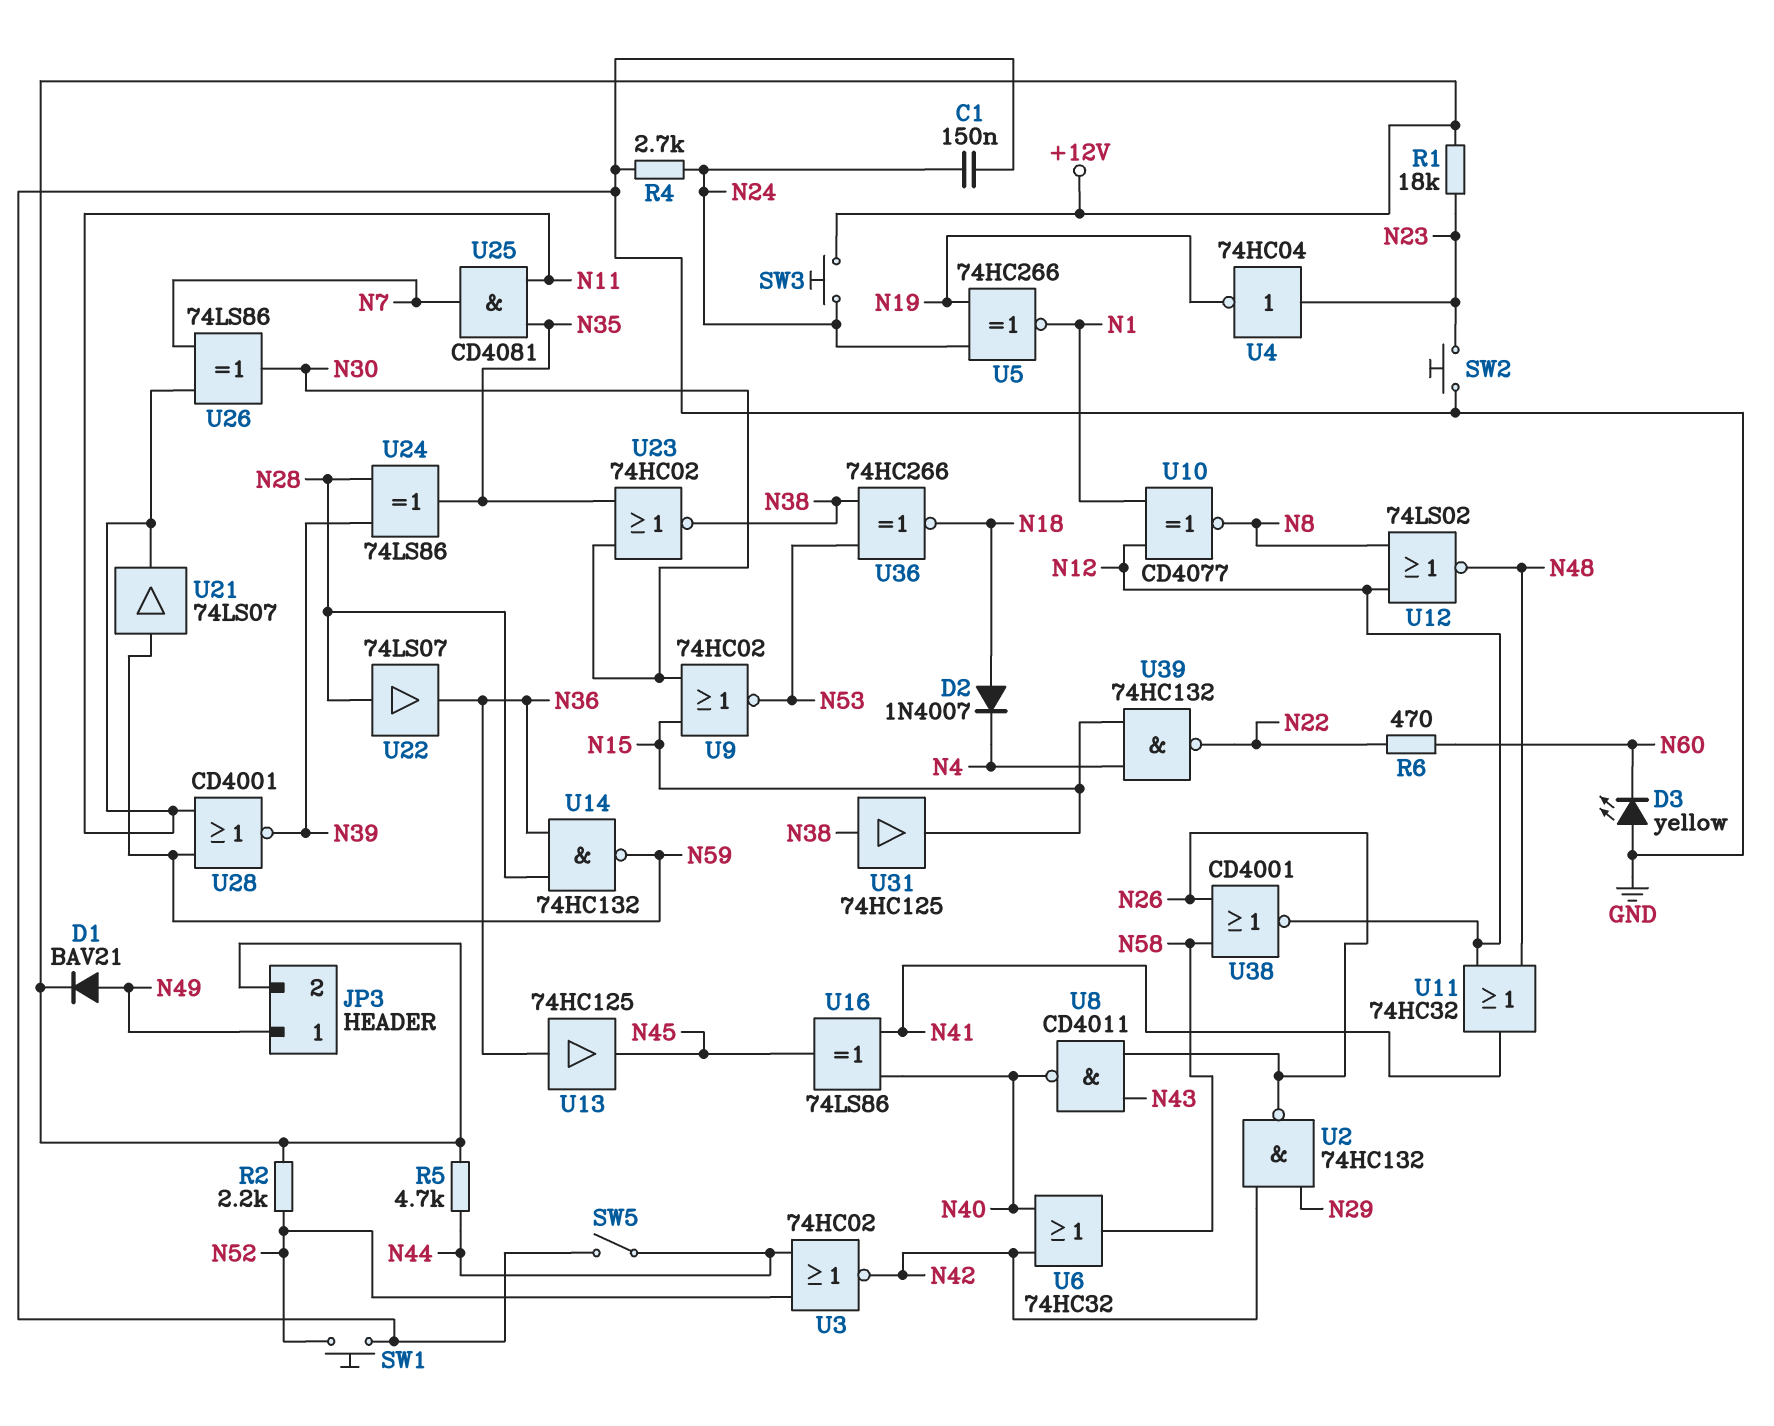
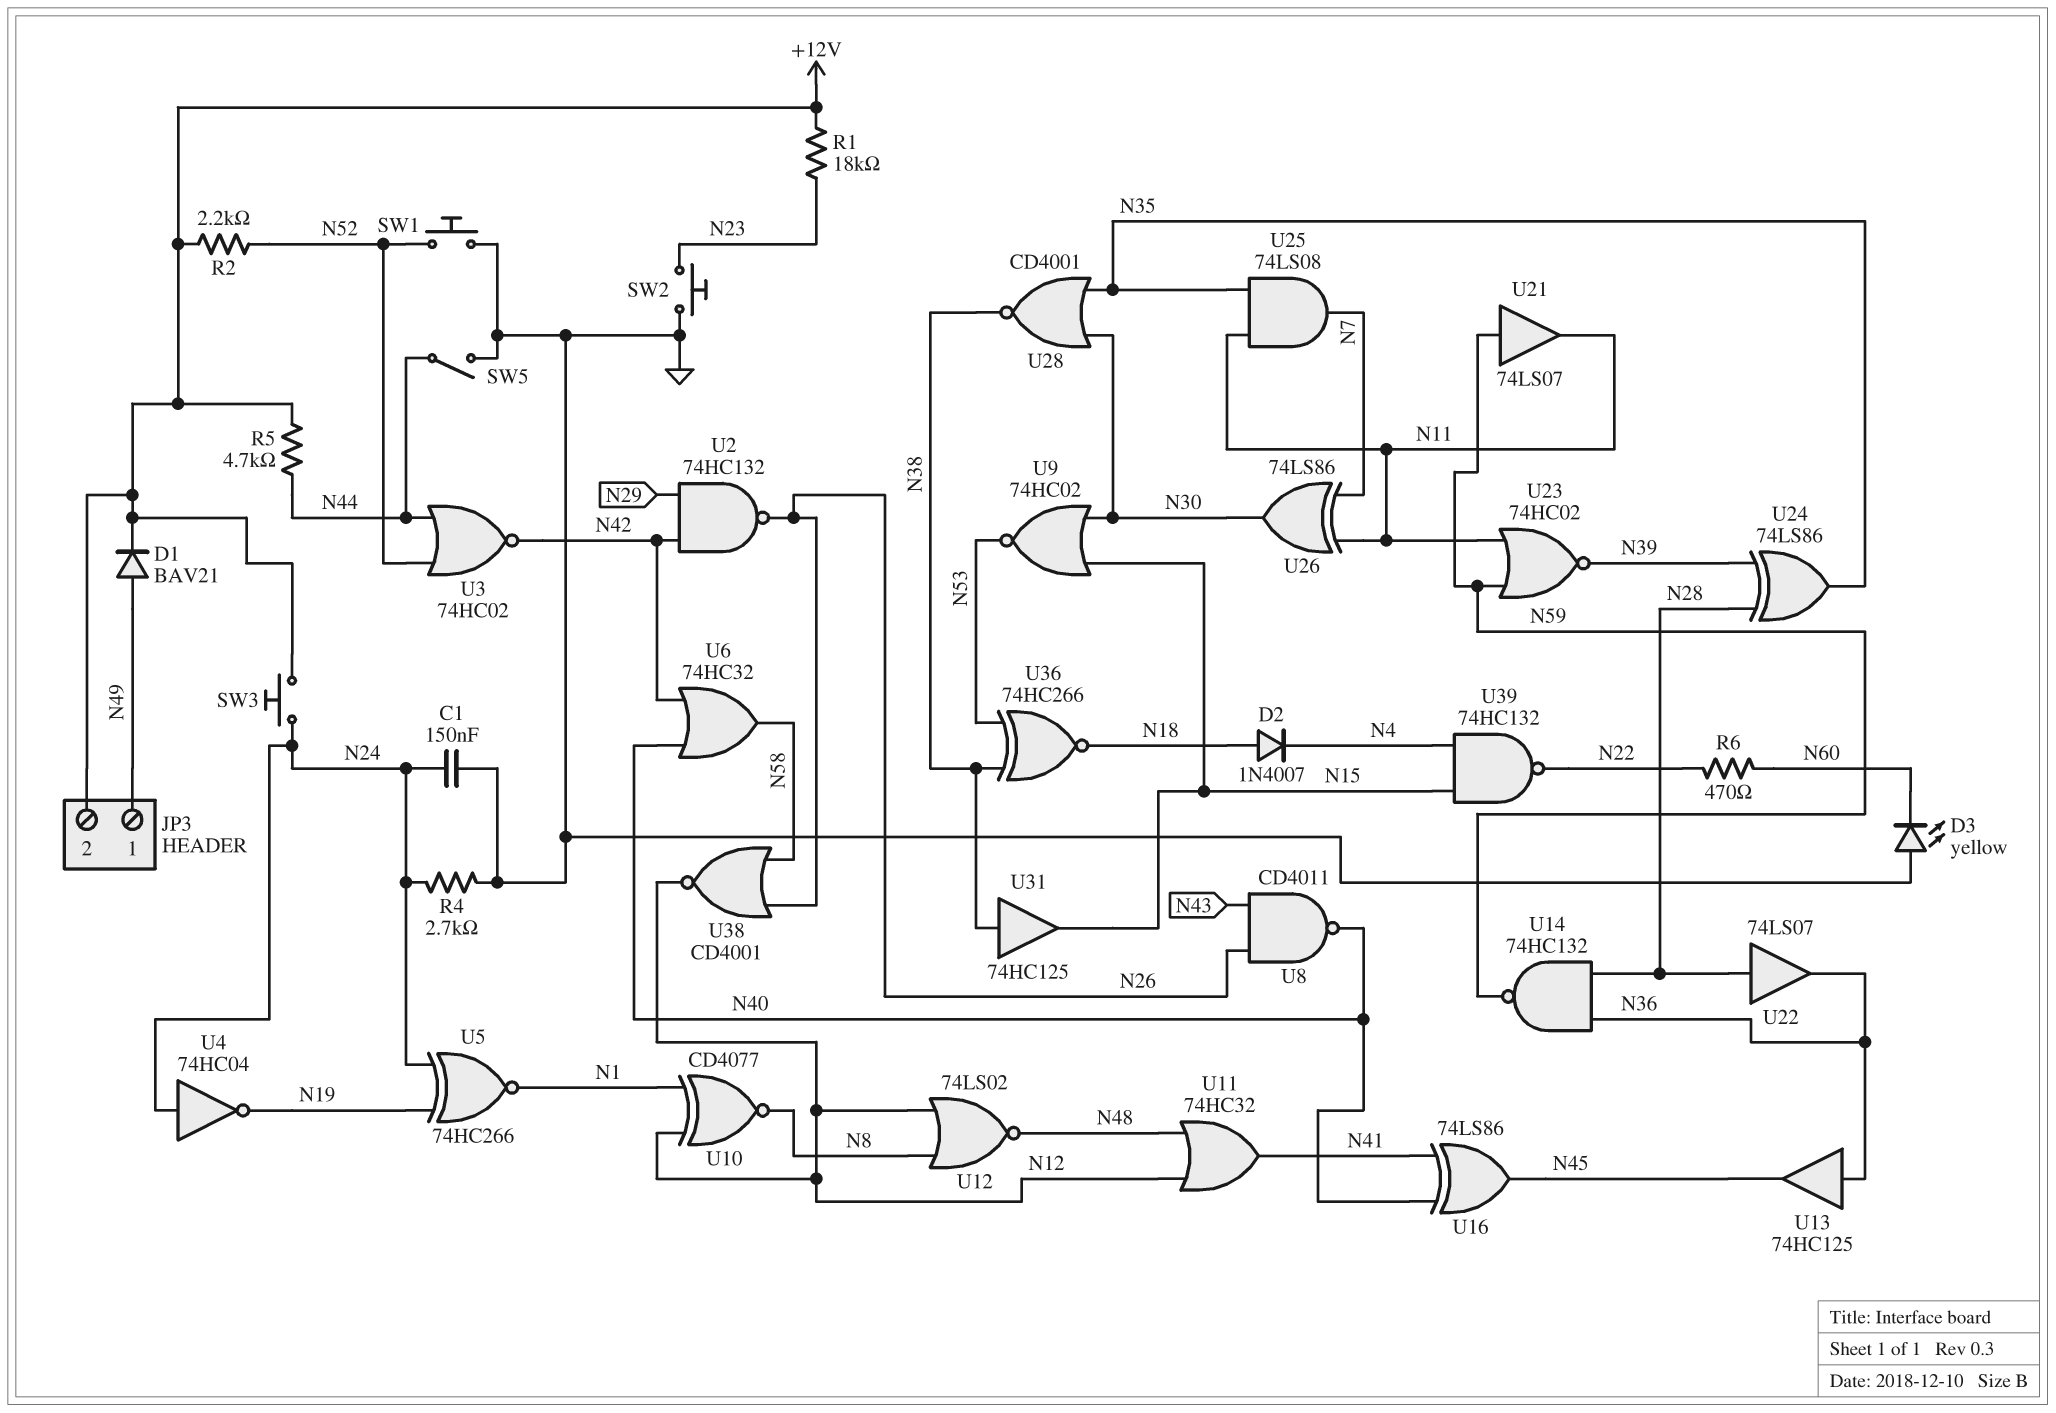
U4: NOT 74HC04 (in N23, out N19) -> NOT 74HC04 (in N24, out N19)
U23: NOR 74HC02 (in N30, in N35, out N38) -> NOR 74HC02 (in N11, in N59, out N39)
U25: AND CD4081 (in N11, in N35, out N7) -> AND 74LS08 (in N11, in N35, out N7)
U28: NOR CD4001 (in N11, in N59, out N39) -> NOR CD4001 (in N30, in N35, out N38)

